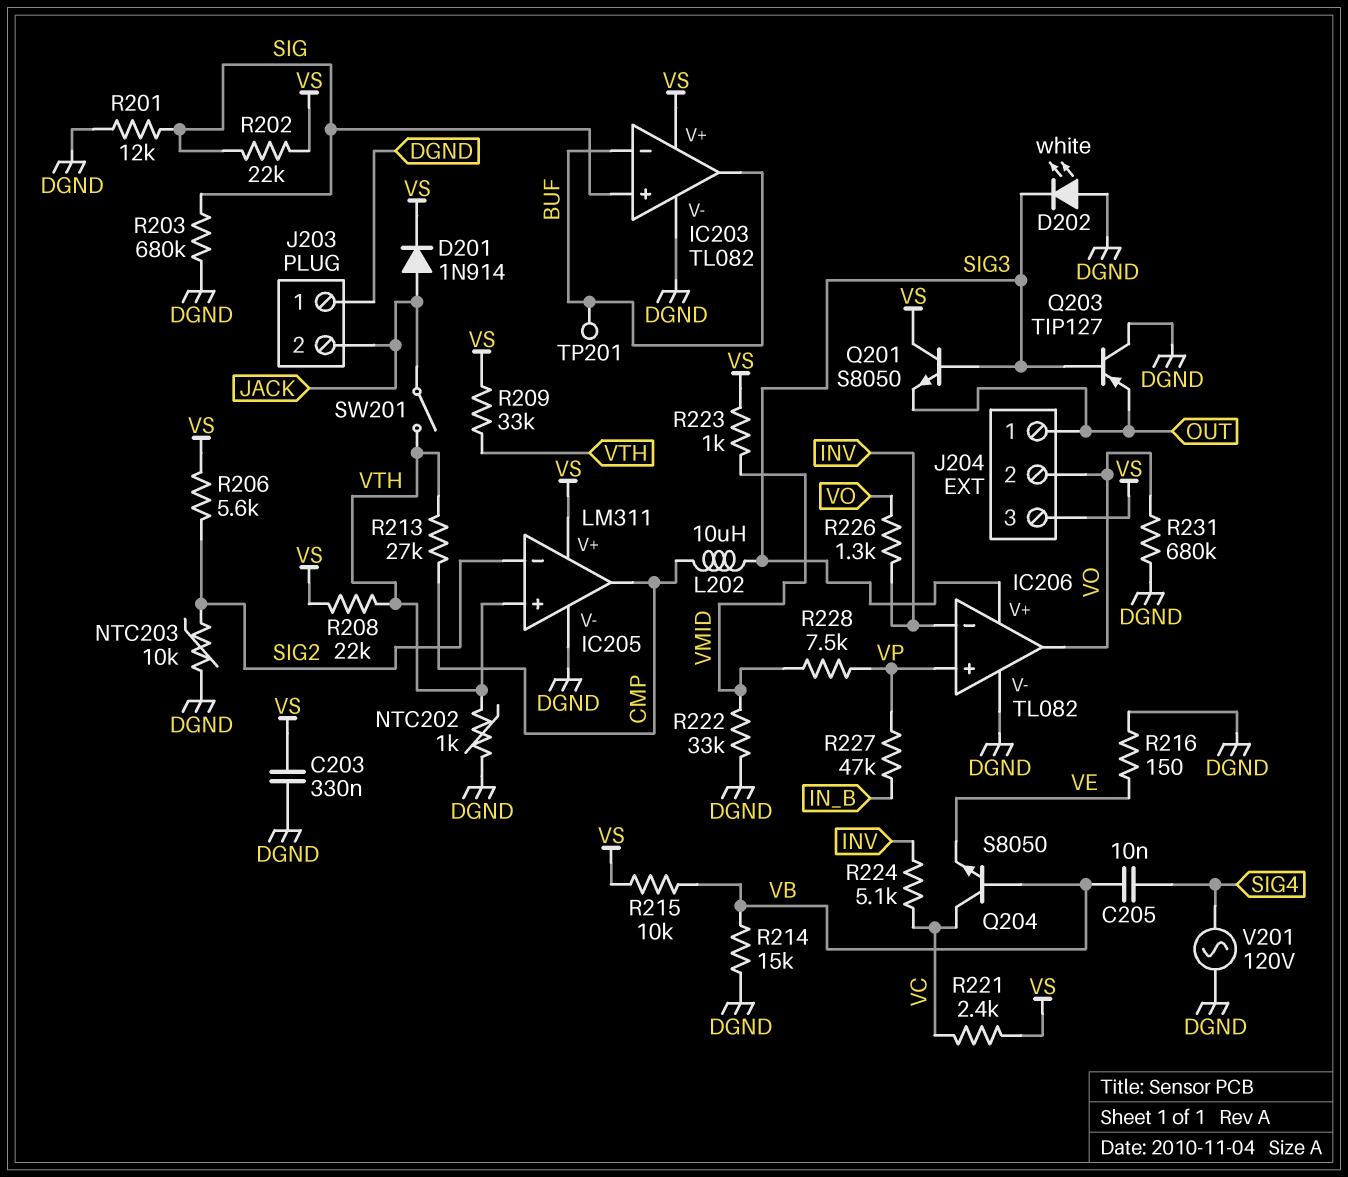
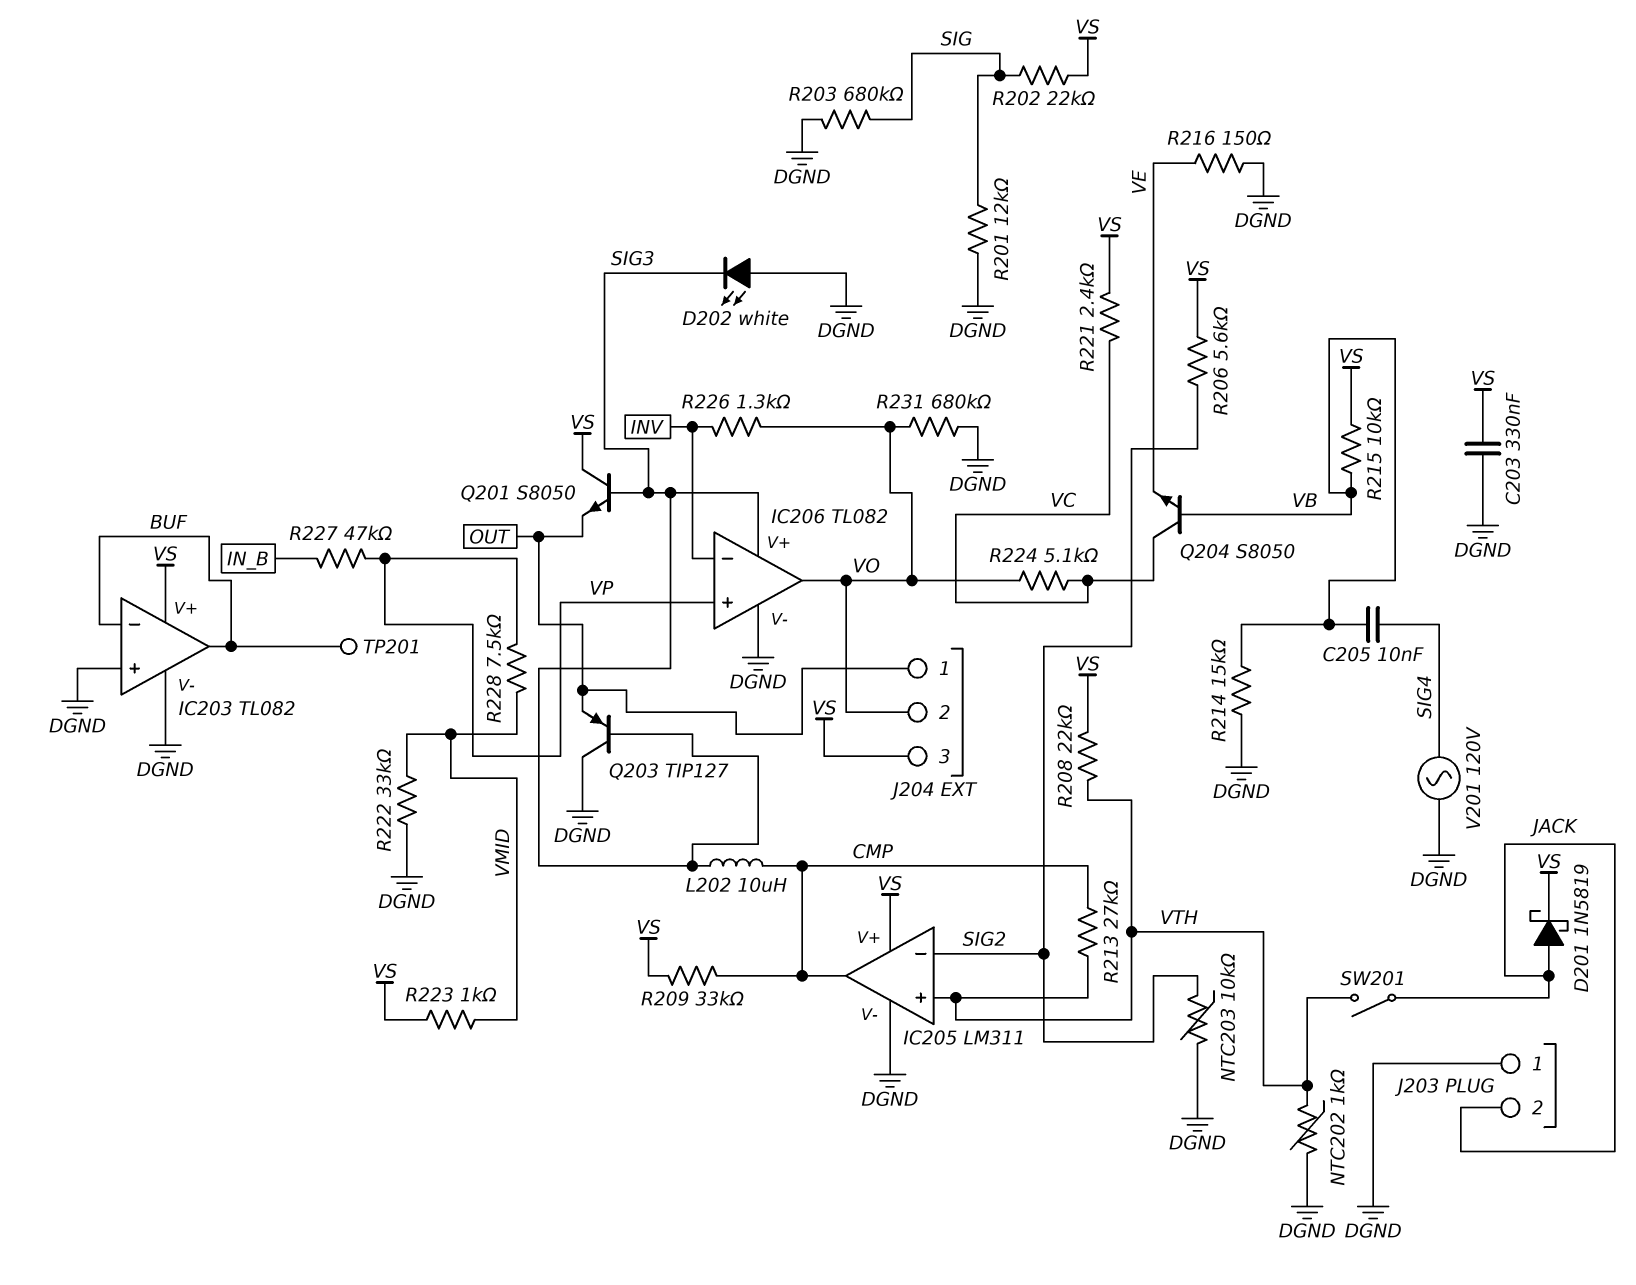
D201: diode 1N914 (A JACK, K VS) -> schottky 1N5819 (A JACK, K VS)
IC203 pin in+: SIG -> DGND
R209: 33k (VS, VTH) -> 33k (CMP, VS)
R224: 5.1k (INV, VC) -> 5.1k (VC, VO)

